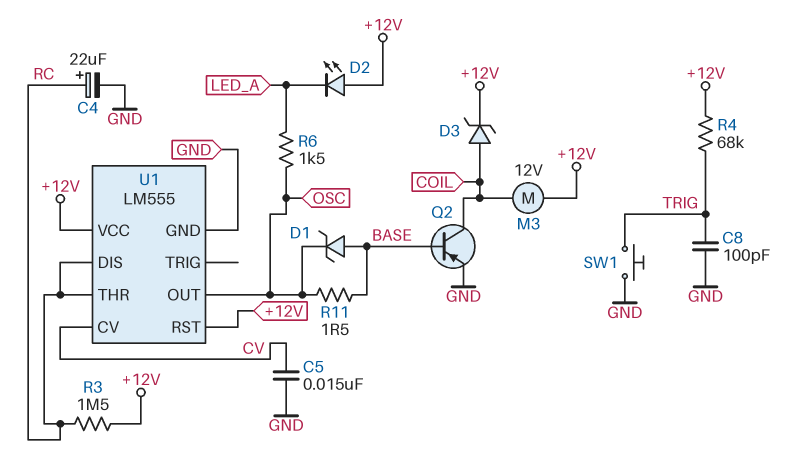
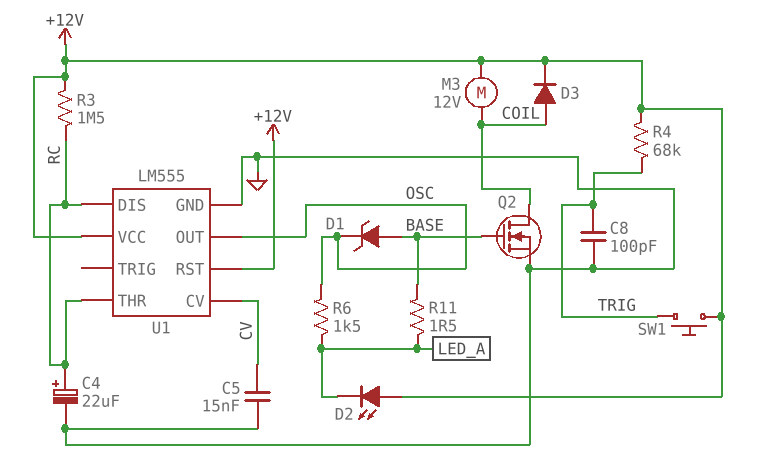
D3: zener (A COIL, K +12V) -> diode (A COIL, K +12V)
Q2: PNP (B BASE, C COIL, E GND) -> NMOS (G BASE, D COIL, S GND)
R11: 1.5 (BASE, OSC) -> 1.5 (BASE, LED_A)
SW1: button (GND, TRIG) -> button (+12V, TRIG)

